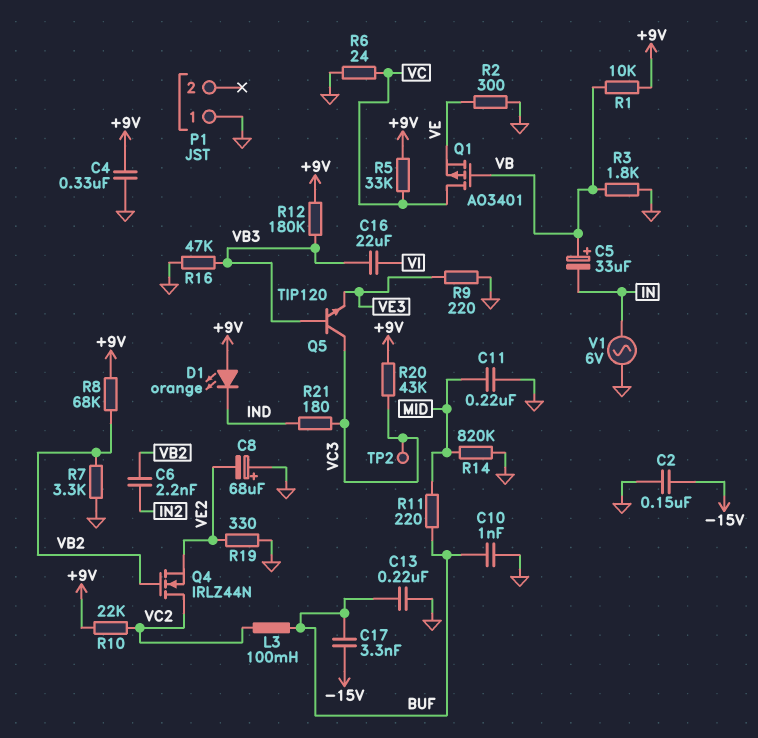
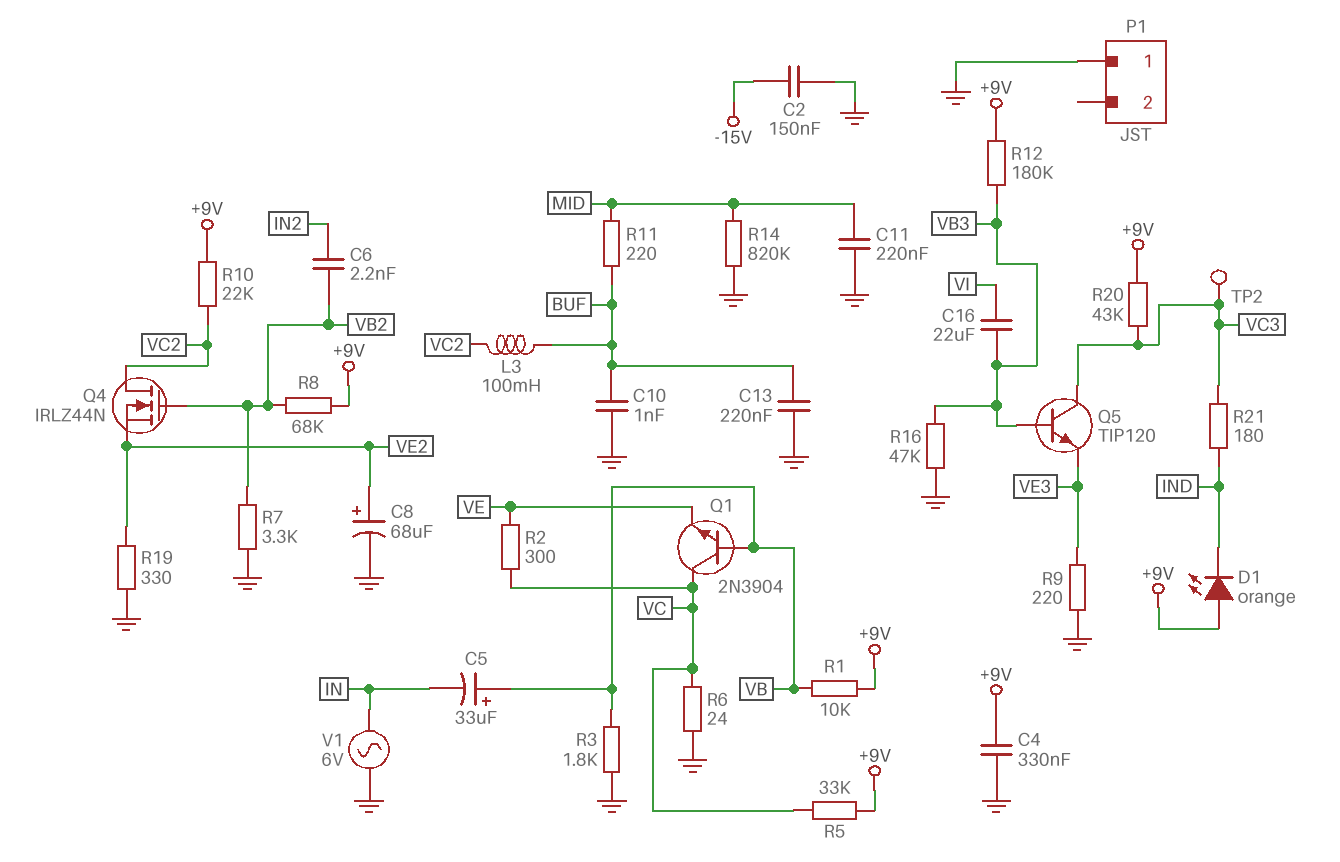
C8: 68uF (plus GND, minus VE2) -> 68uF (plus VE2, minus GND)
C17: 3.3nF (-15V, BUF) -> none
Q1: PMOS AO3401 (G VB, D VC, S VE) -> NPN 2N3904 (B VB, C VC, E VE)
R2: 300 (GND, VE) -> 300 (VC, VE)

